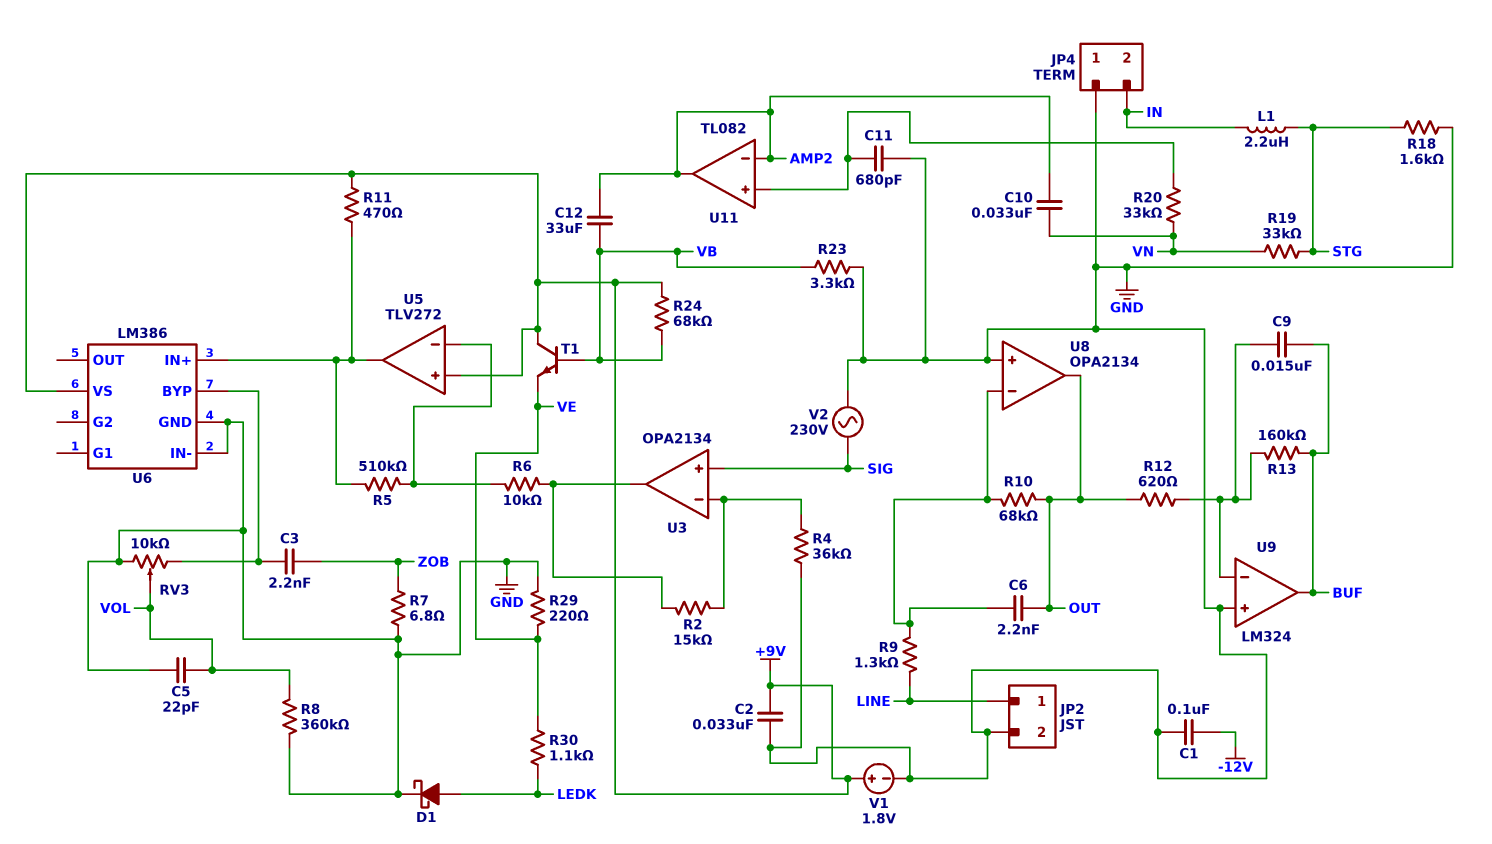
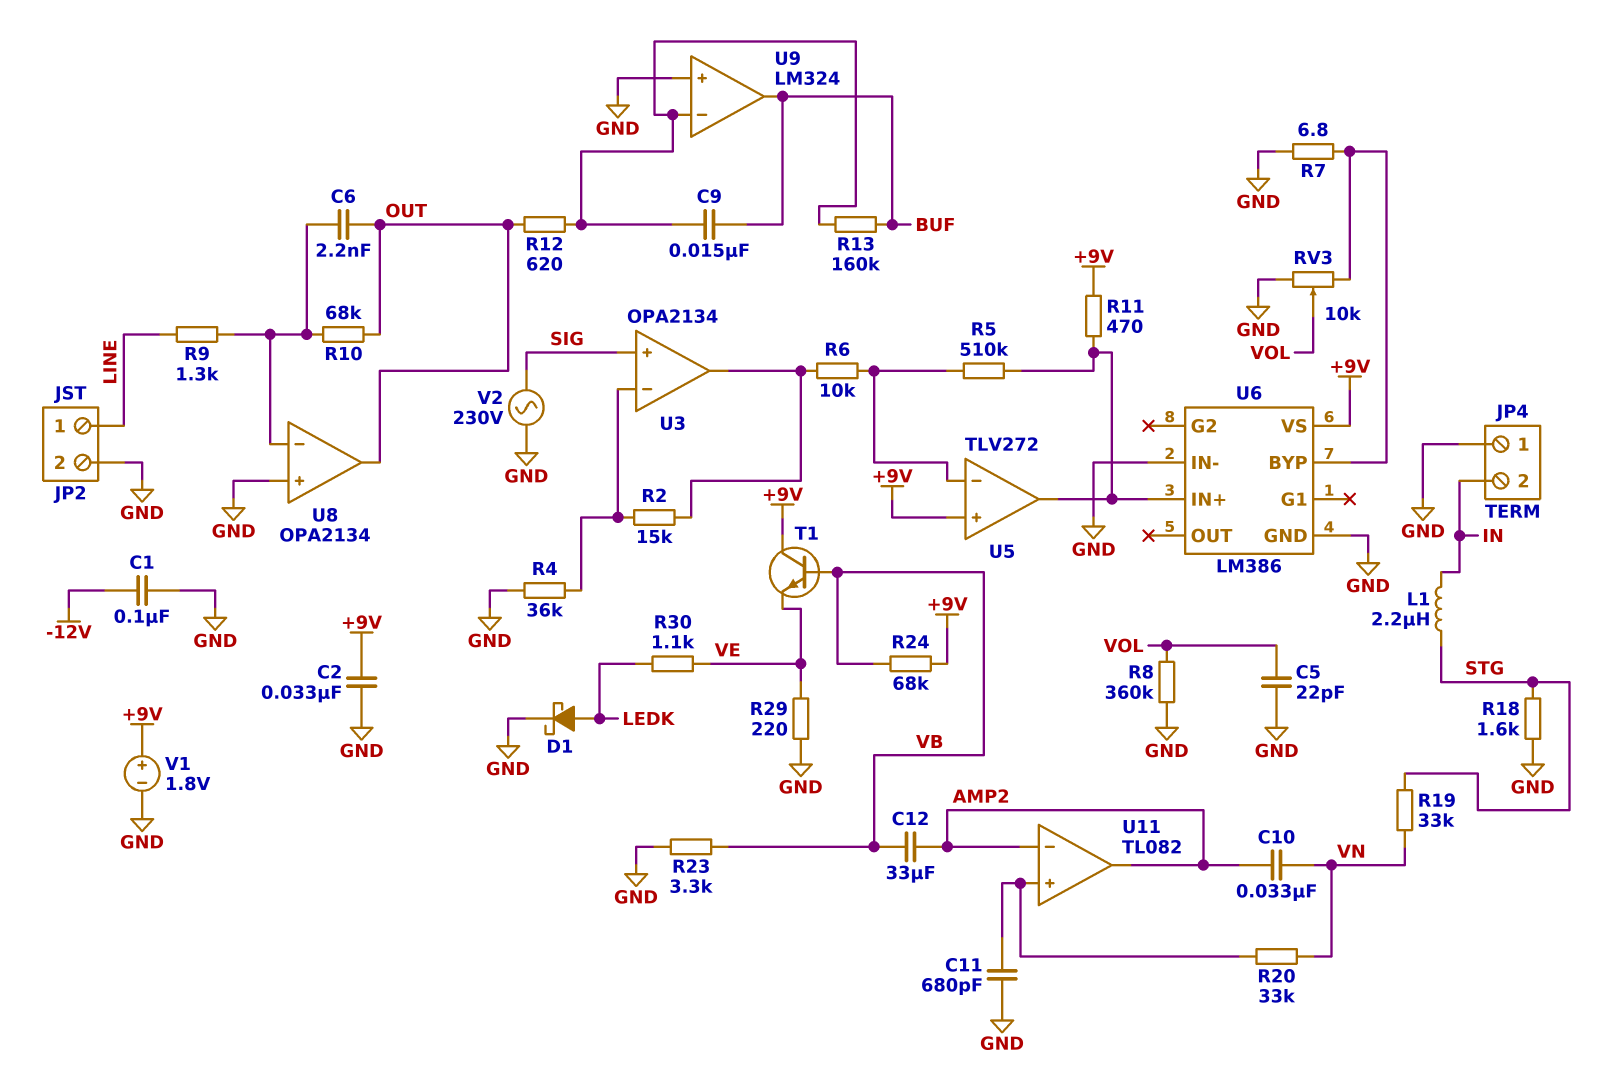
C3: 2.2nF (U6/BYP, ZOB) -> none
R7: 6.8 (GND, ZOB) -> 6.8 (GND, U6/BYP)

